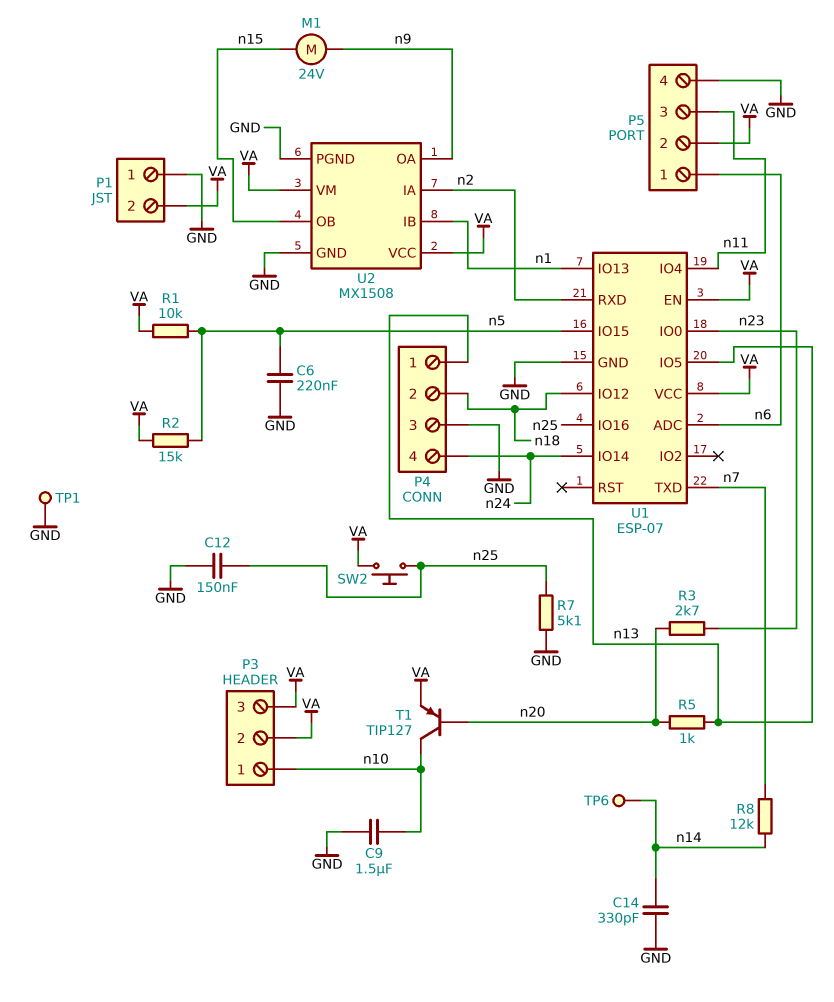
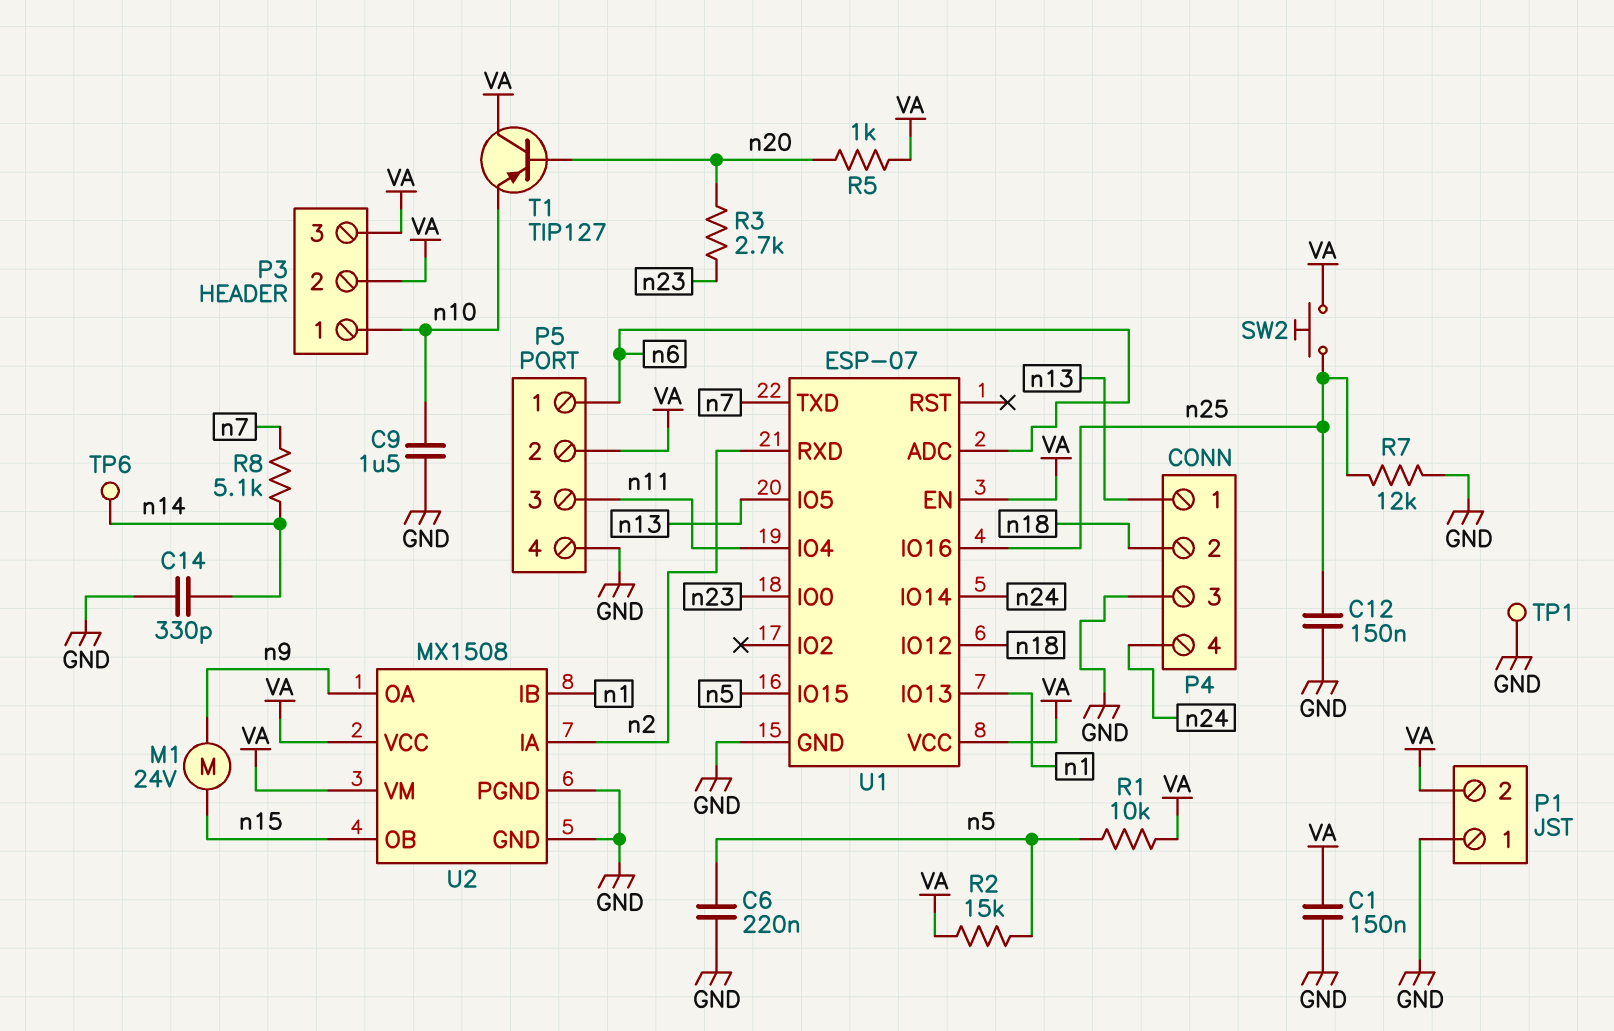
C1: none -> 150nF (GND, VA)
R5: 1k (n13, n20) -> 1k (VA, n20)
R7: 5.1k (GND, n25) -> 12k (GND, n25)
R8: 12k (n7, n14) -> 5.1k (n7, n14)
T1: PNP TIP127 (B n20, C n10, E VA) -> PNP TIP127 (B n20, C VA, E n10)

